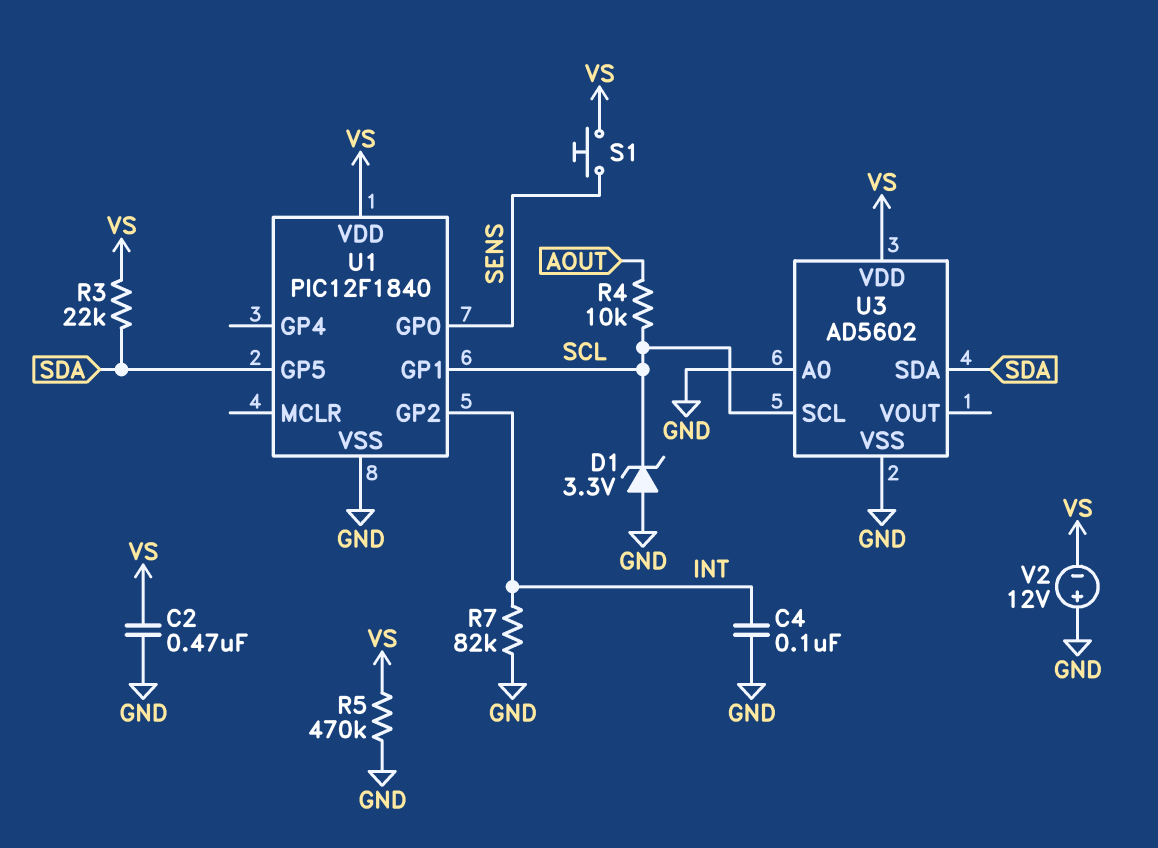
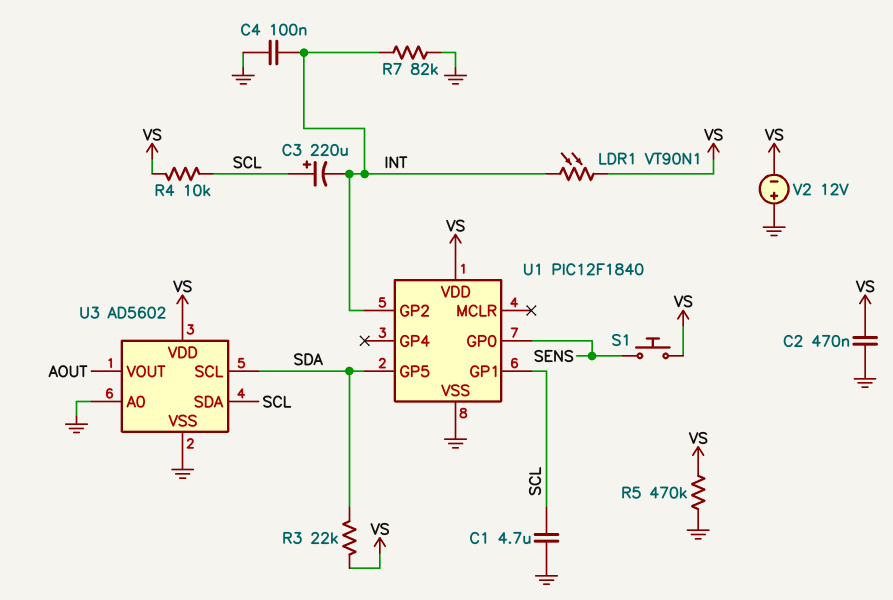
C1: none -> 4.7uF (GND, SCL)
C3: none -> 220uF (plus SCL, minus INT)
D1: zener 3.3V (A GND, K SCL) -> none
LDR1: none -> VT90N1 (INT, VS)
R4: 10k (AOUT, SCL) -> 10k (SCL, VS)
U3 pin SCL: SCL -> SDA
U3 pin SDA: SDA -> SCL
U3 pin VOUT: none -> AOUT

